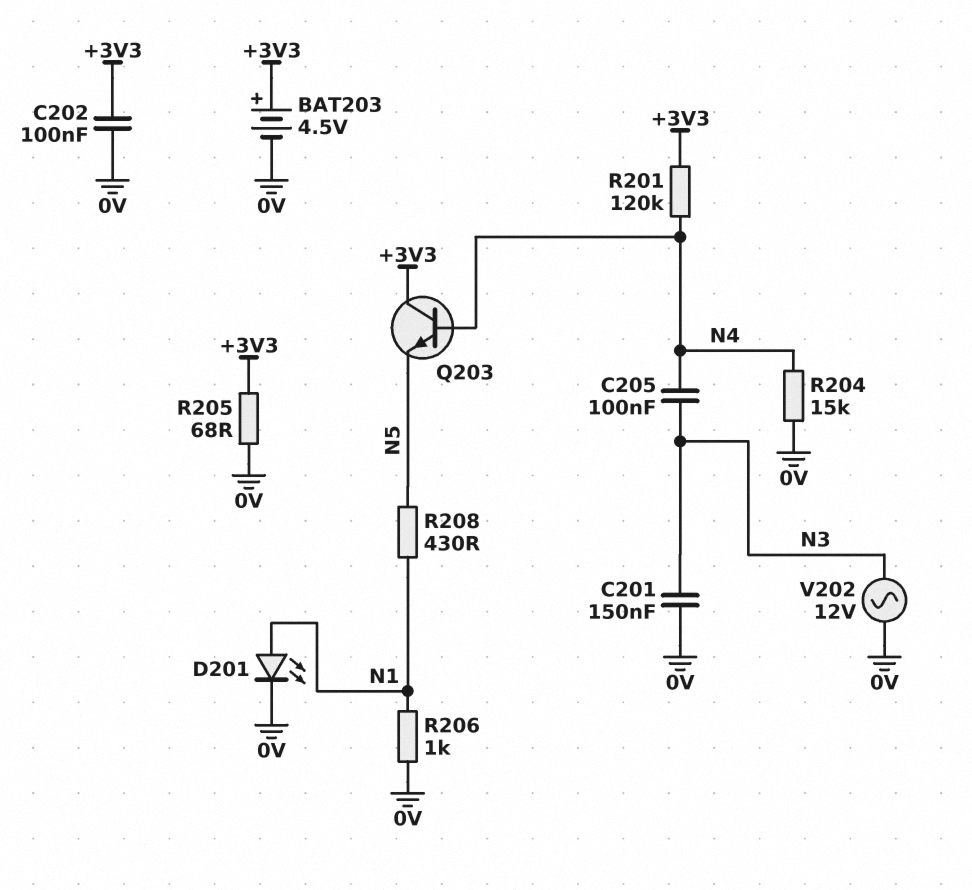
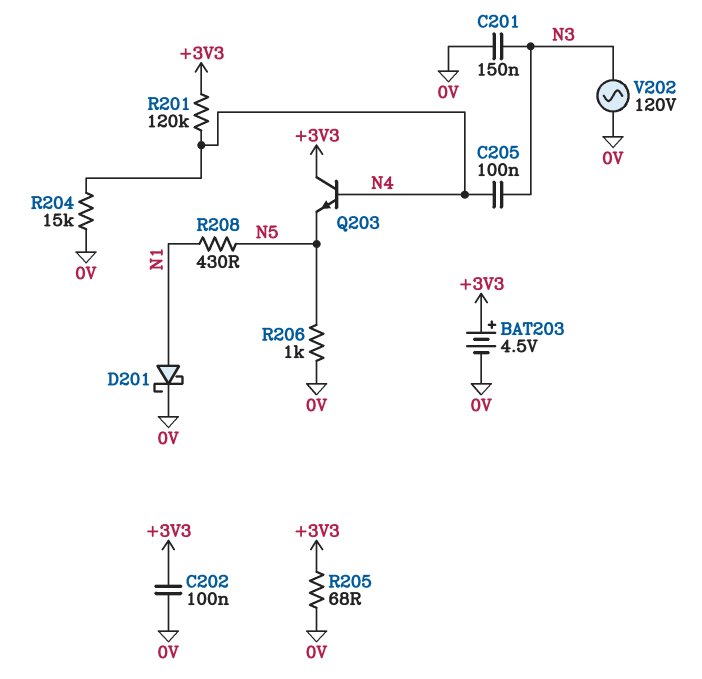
D201: LED (A N1, K 0V) -> schottky (A N1, K 0V)
R206: 1k (0V, N1) -> 1k (0V, N5)
V202: AC 12V (0V, N3) -> AC 120V (0V, N3)

